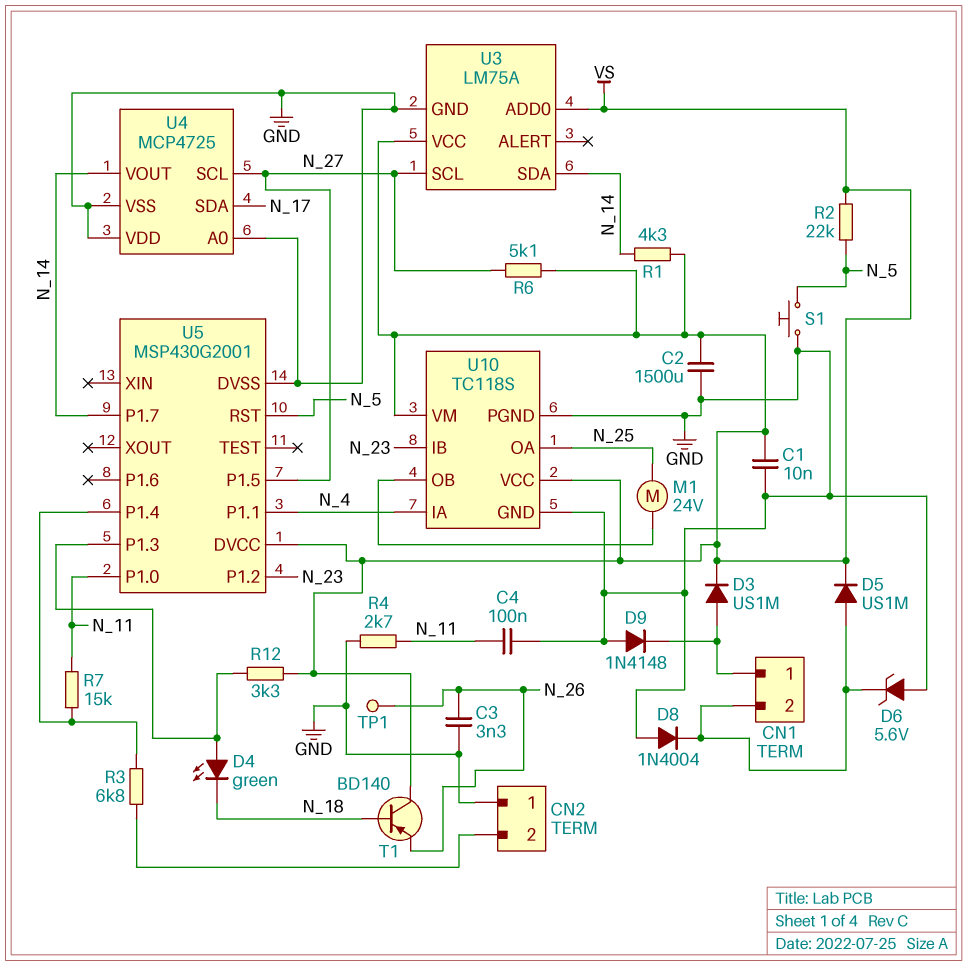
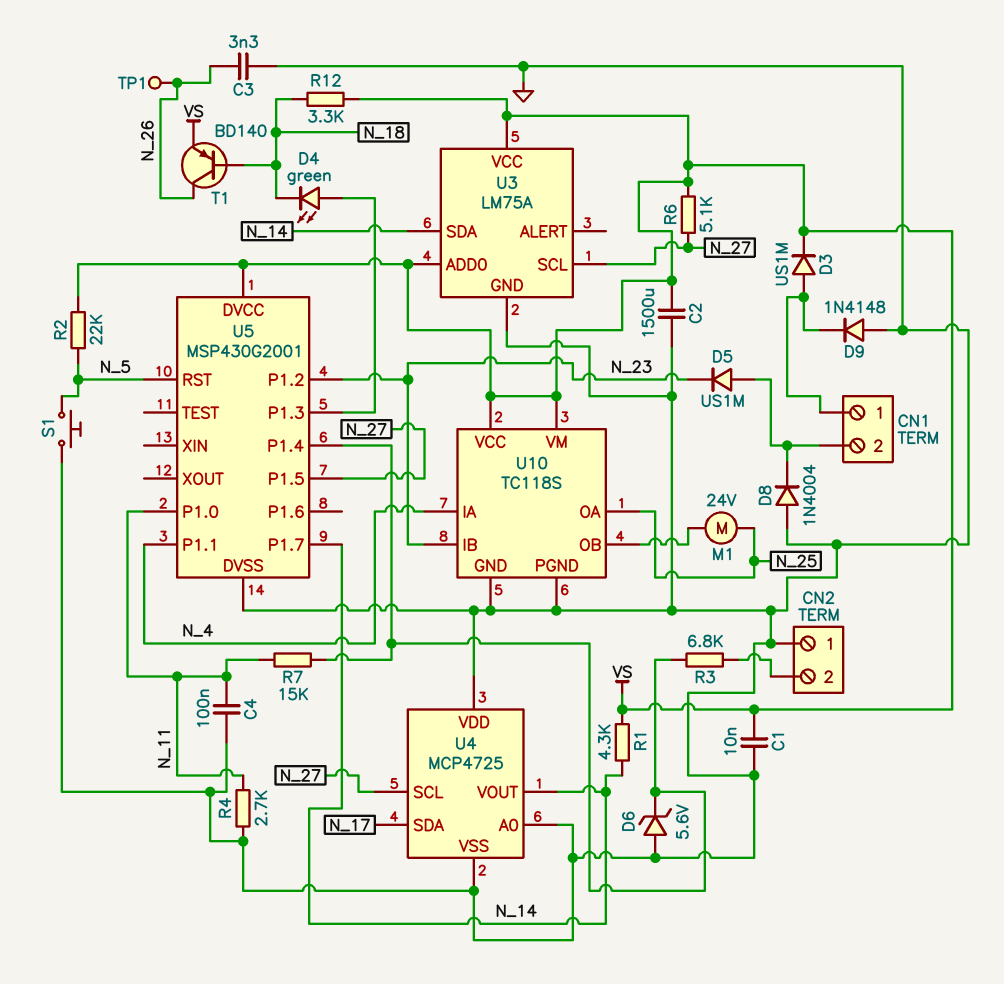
D5: diode US1M (A CN1/2, K VS) -> diode US1M (A CN1/2, K N_23)
D6: zener 5.6V (A GND, K CN1/2) -> zener 5.6V (A GND, K U5/P1.4)
R12: 3.3k (U5/P1.3, VS) -> 3.3k (N_18, VS)
T1: PNP BD140 (B N_18, C VS, E N_26) -> PNP BD140 (B N_18, C N_26, E VS)

